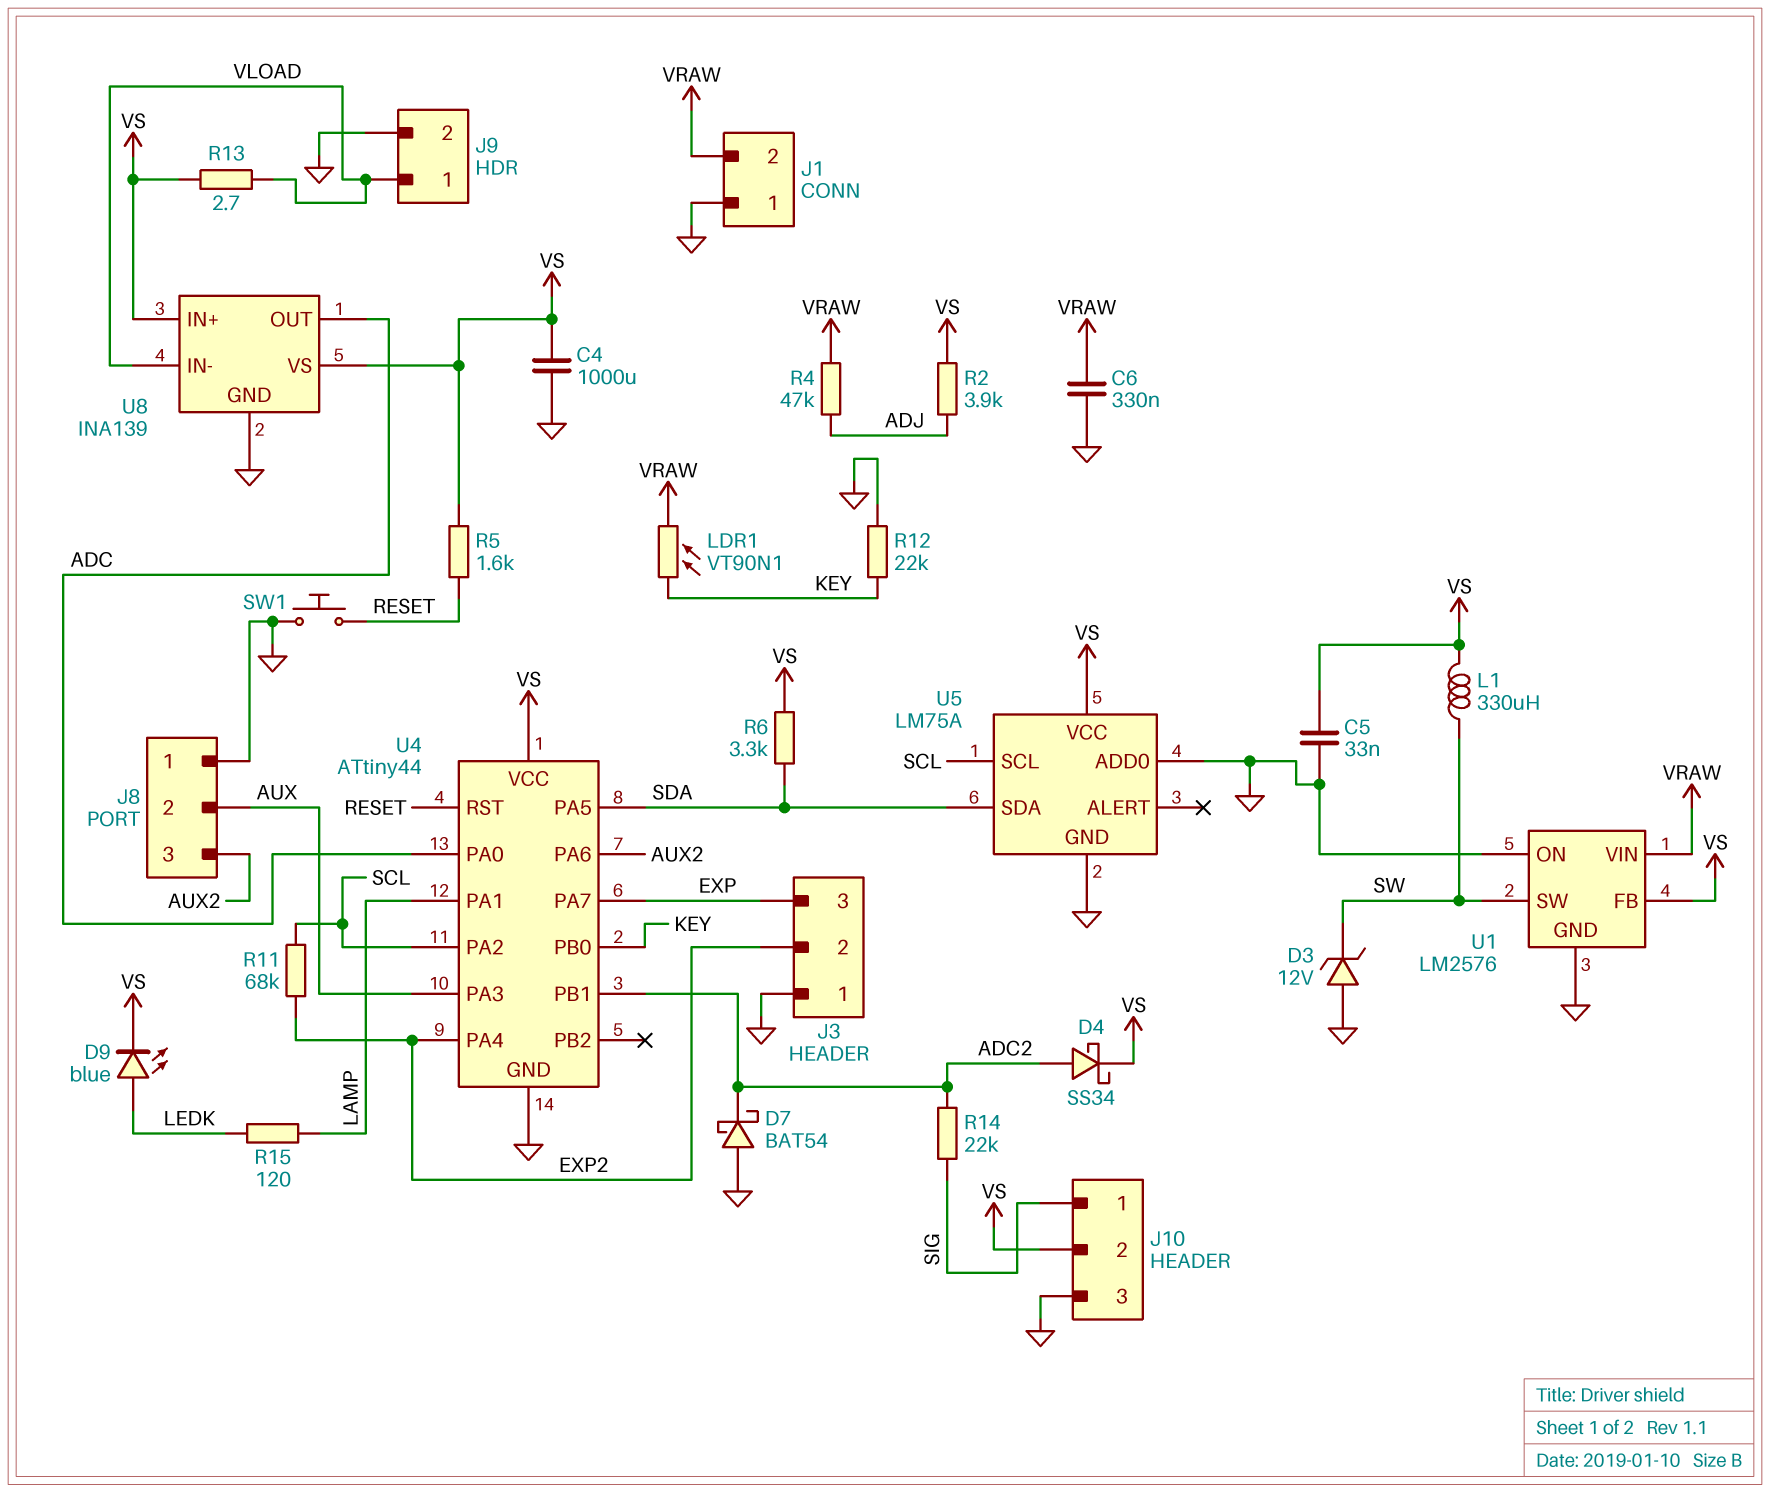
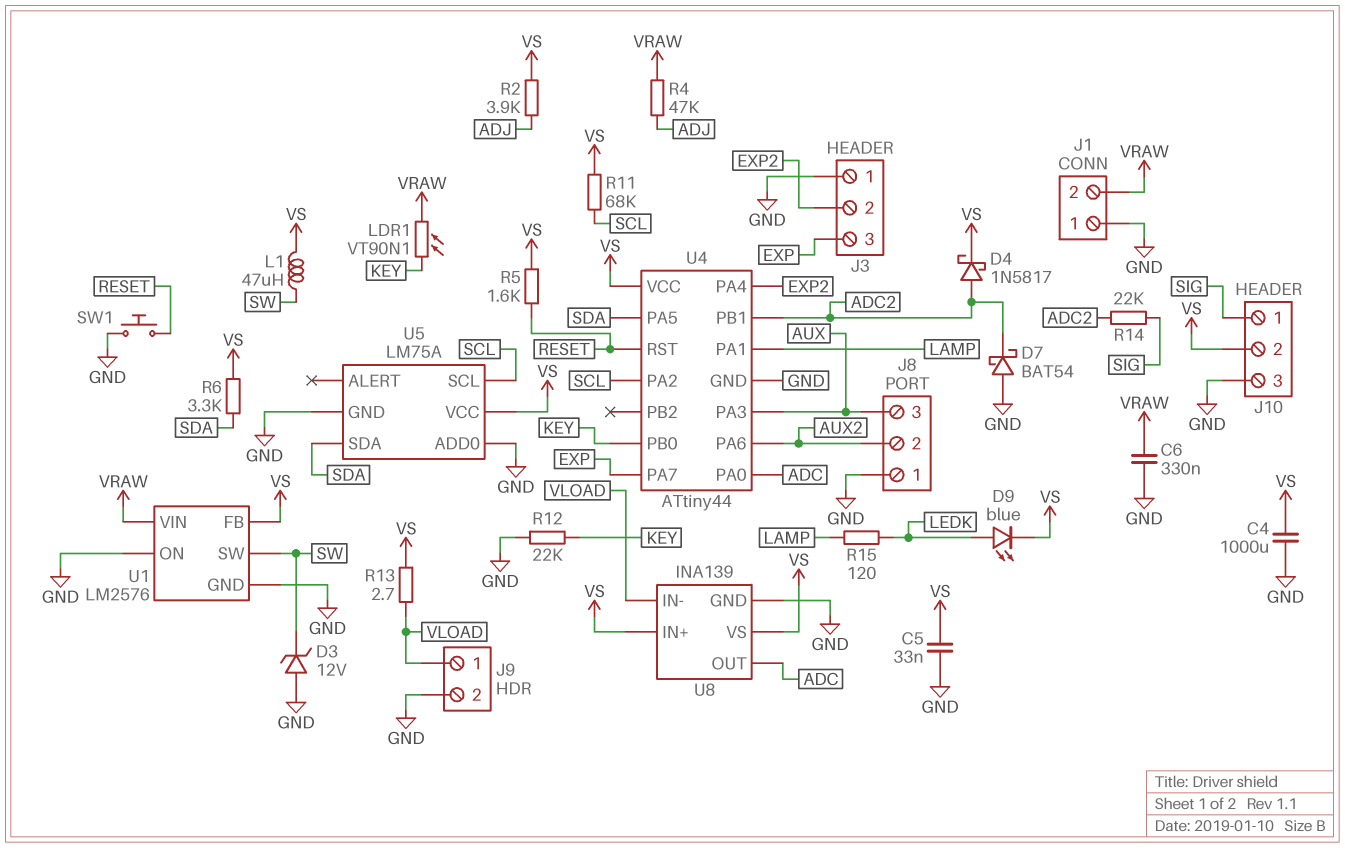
D4: schottky SS34 (A ADC2, K VS) -> schottky 1N5817 (A ADC2, K VS)
J8 pin 2: AUX -> AUX2
J8 pin 3: AUX2 -> AUX
L1: 330uH (SW, VS) -> 47uH (SW, VS)
R11: 68k (EXP2, SCL) -> 68k (SCL, VS)

